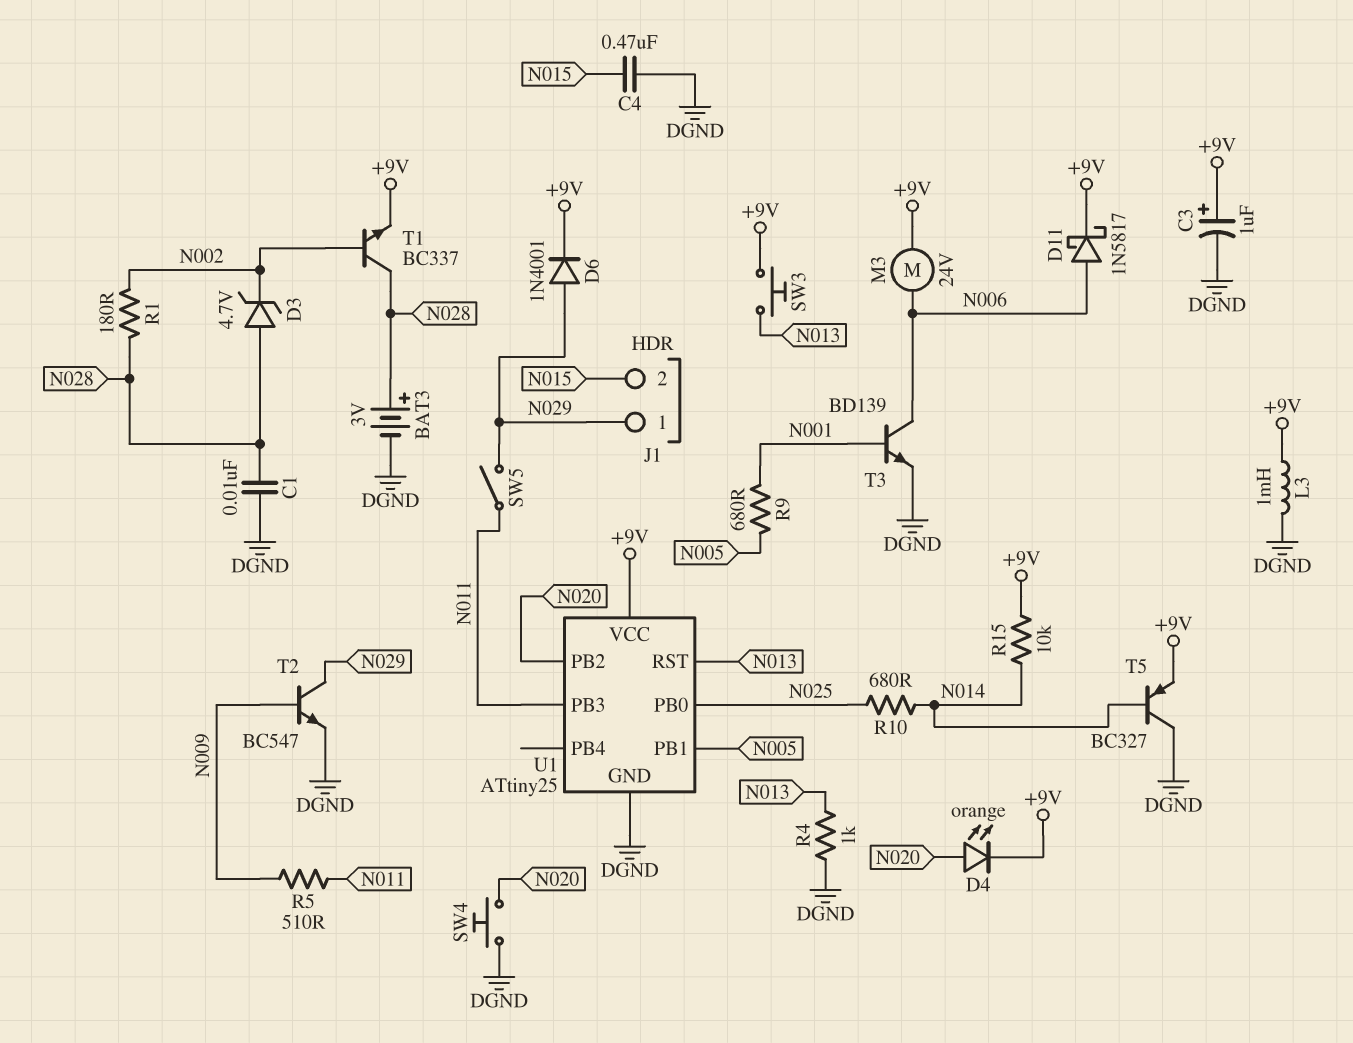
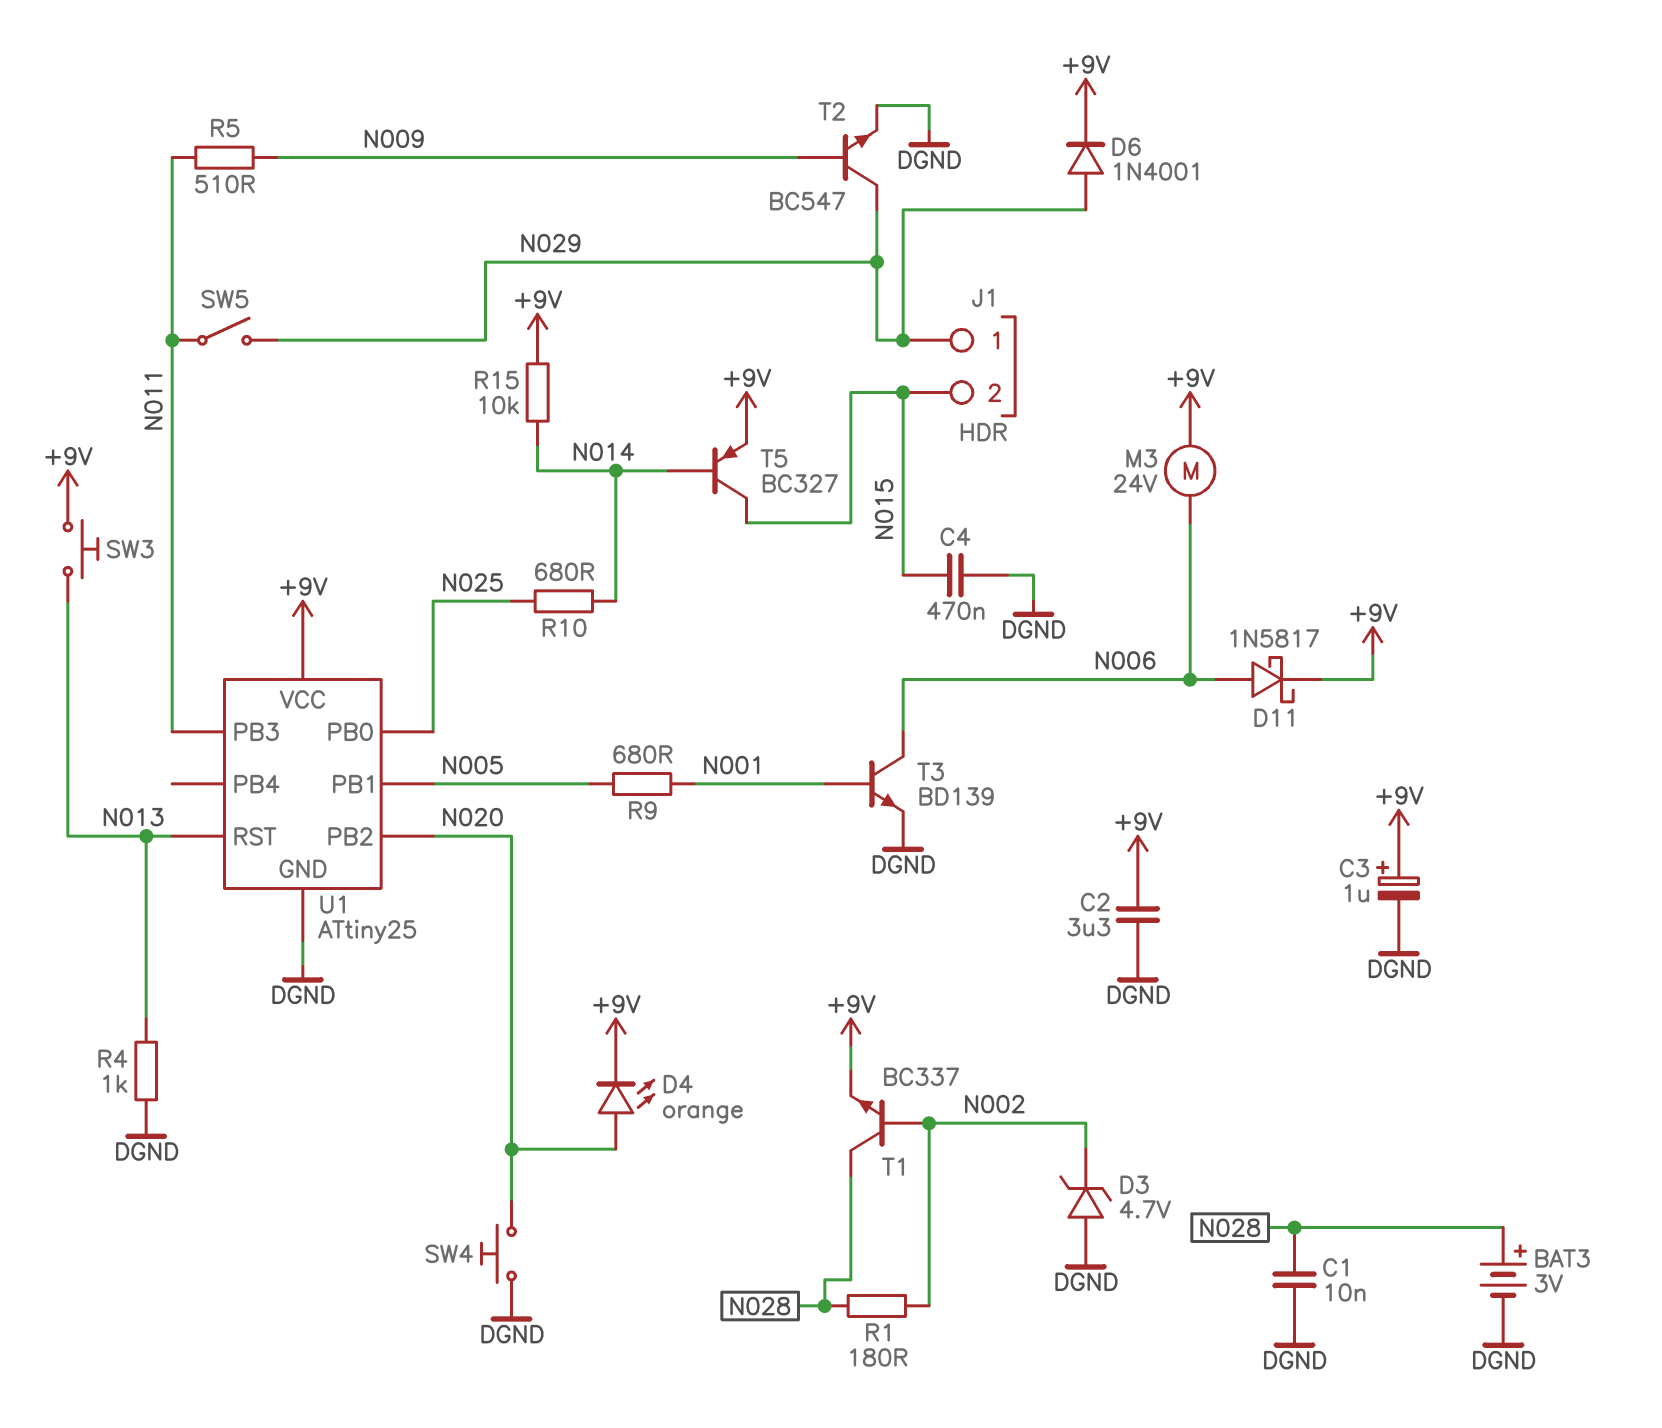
C2: none -> 3.3uF (+9V, DGND)
D3: zener 4.7V (A N028, K N002) -> zener 4.7V (A DGND, K N002)
L3: 1mH (+9V, DGND) -> none
T5: PNP BC327 (B N014, C DGND, E +9V) -> PNP BC327 (B N014, C N015, E +9V)

